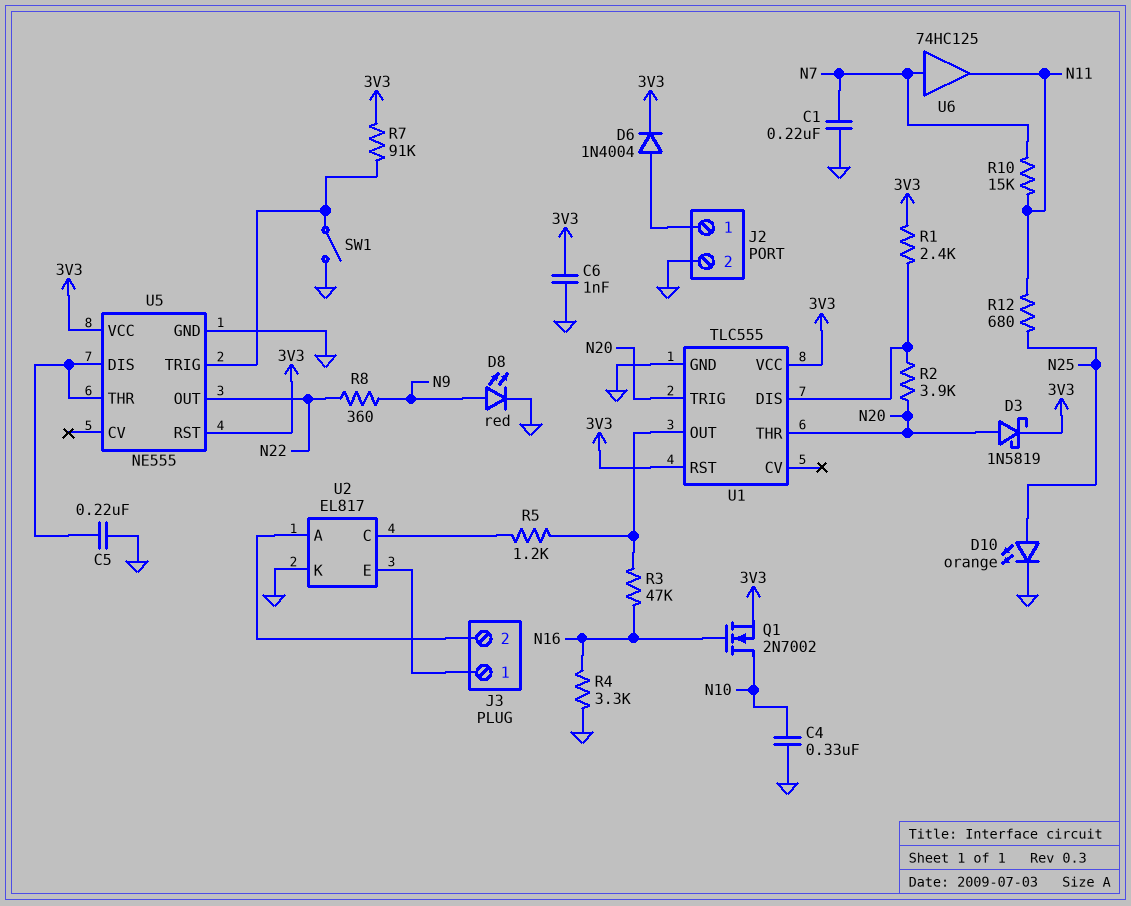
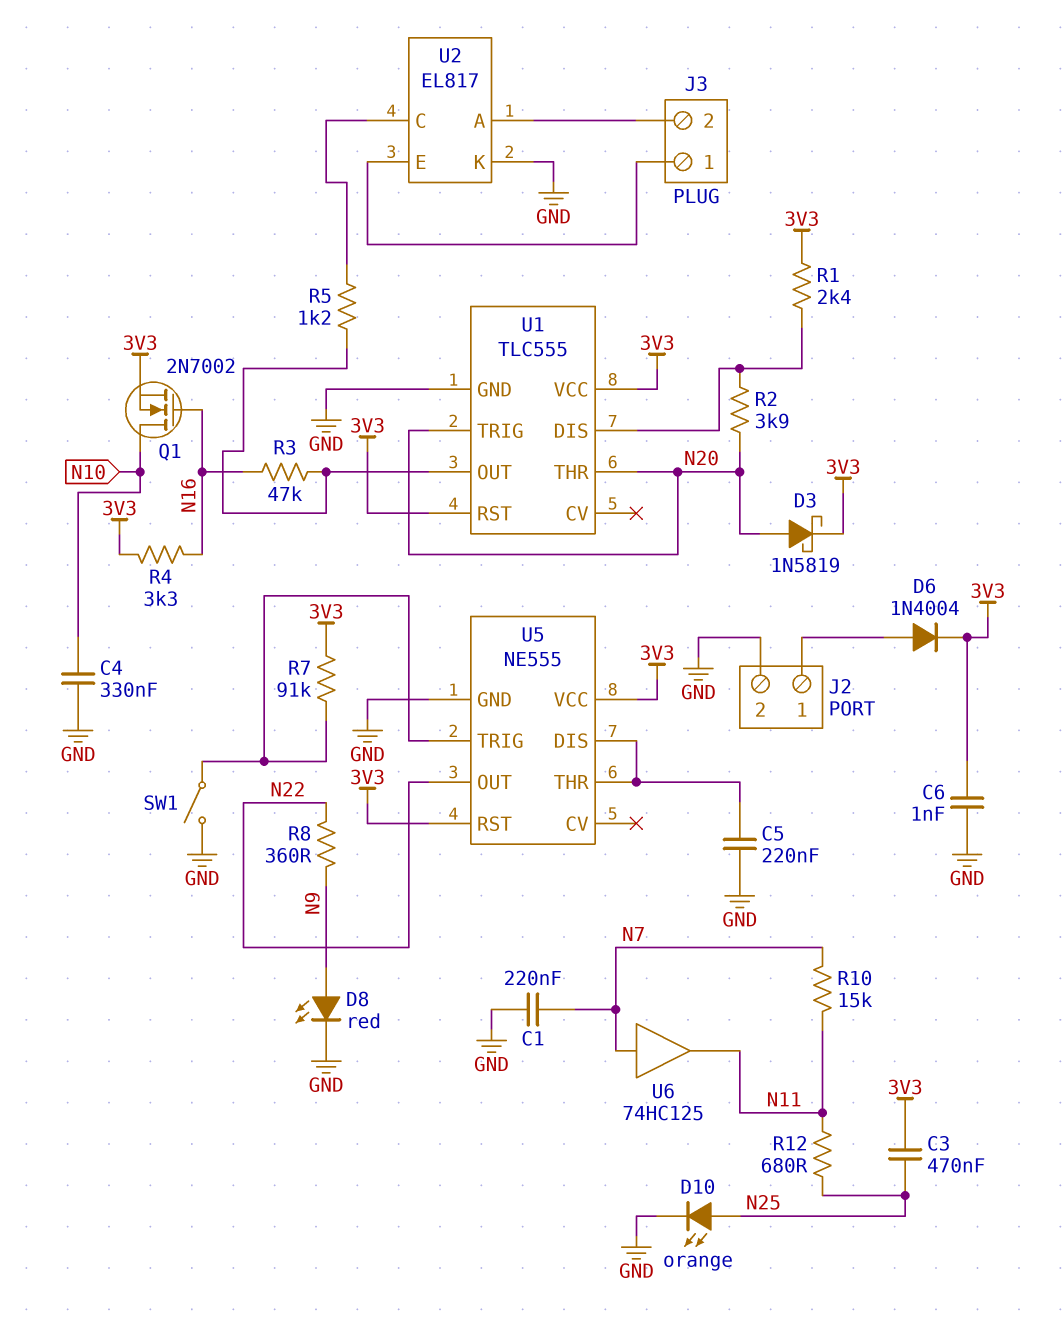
C3: none -> 470nF (3V3, N25)
R4: 3.3k (GND, N16) -> 3.3k (3V3, N16)

